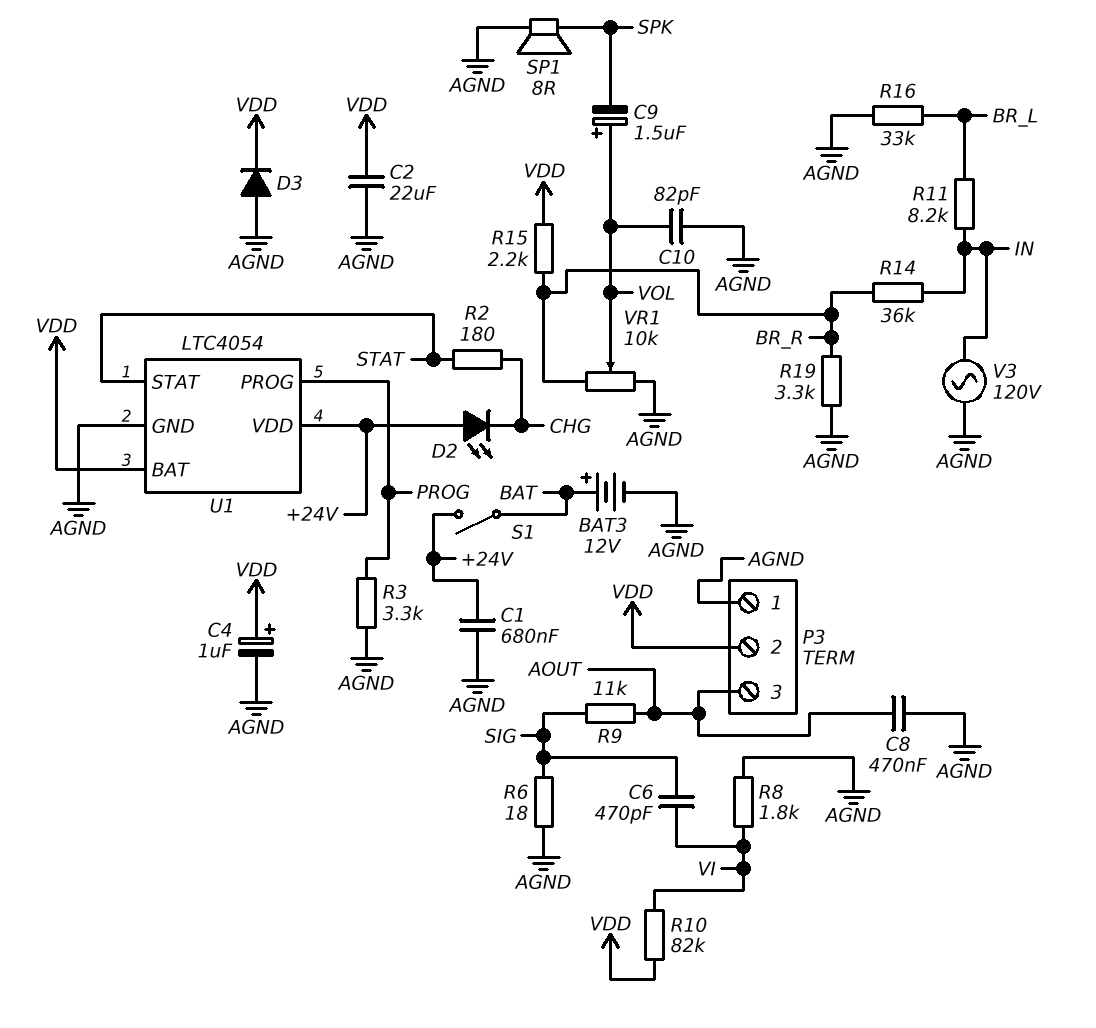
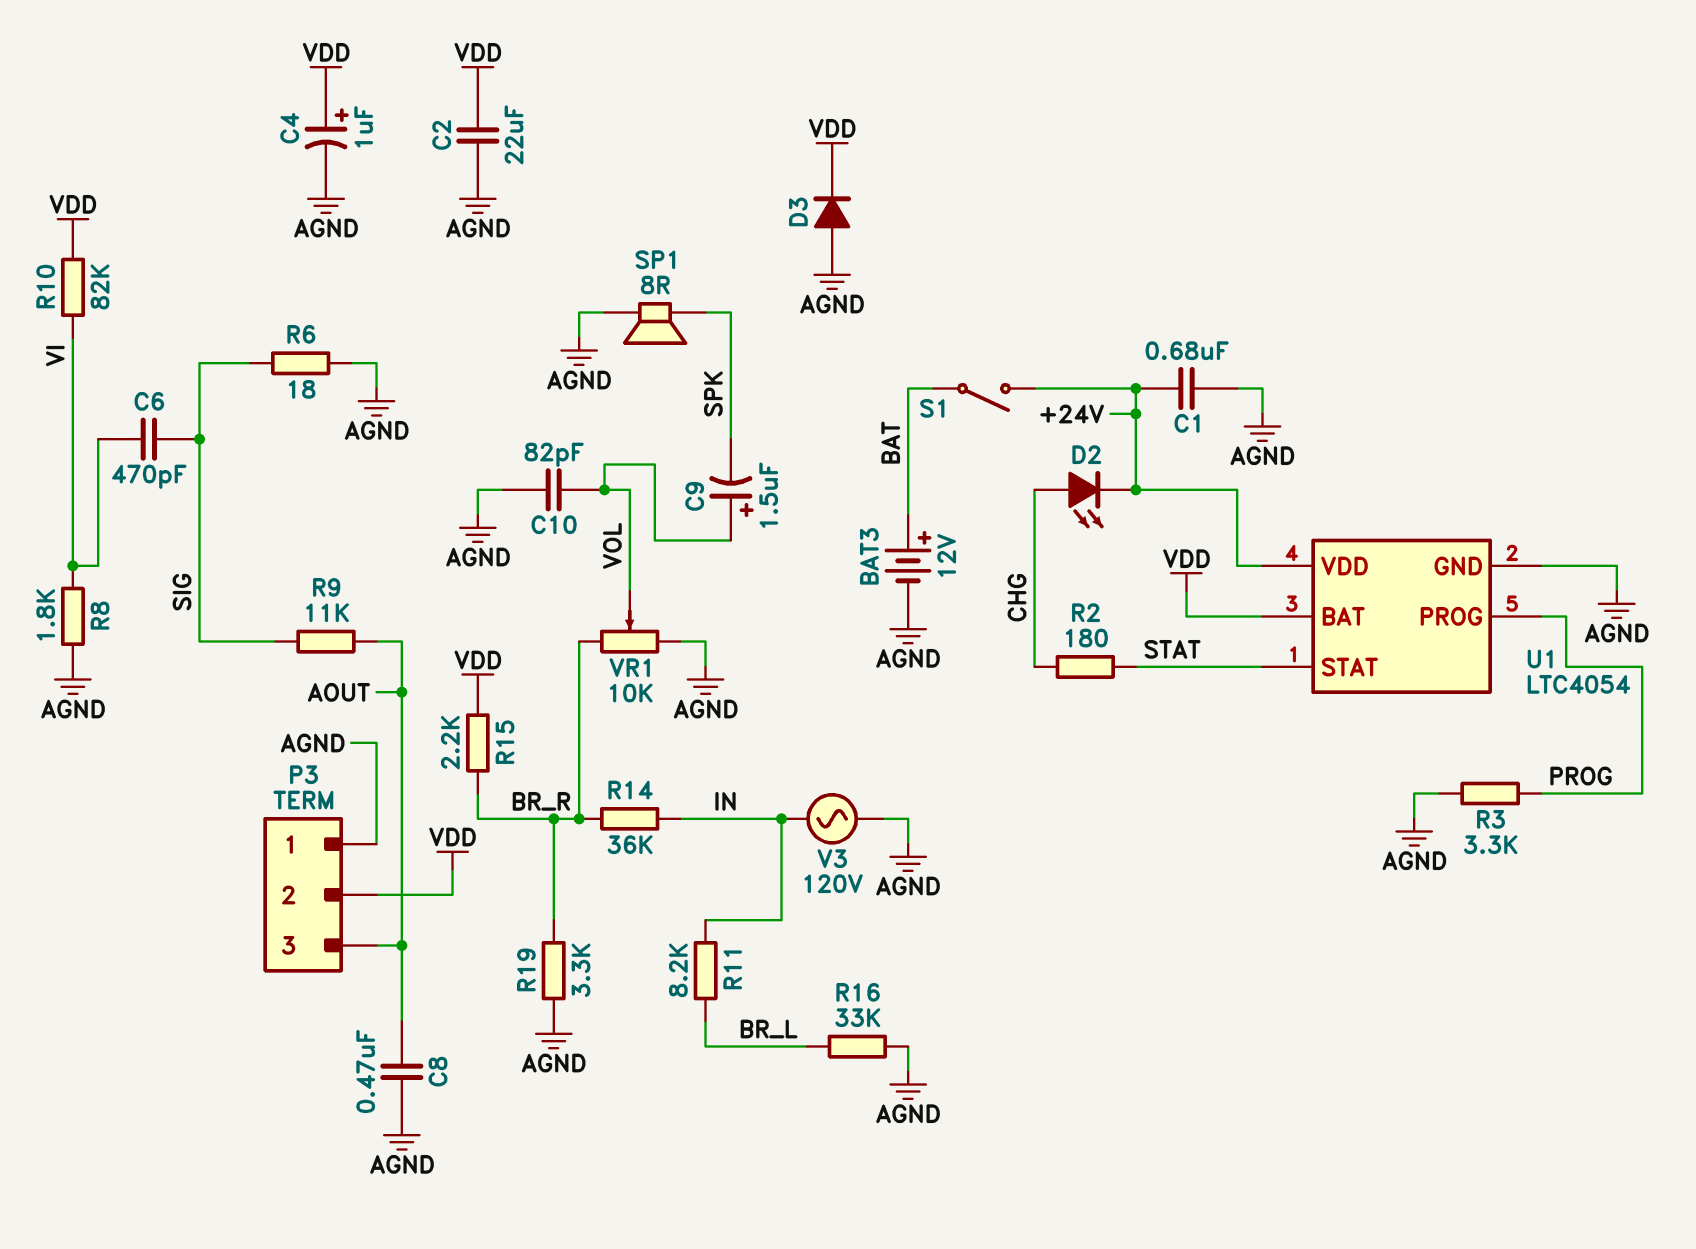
D2: LED (A +24V, K CHG) -> LED (A CHG, K +24V)

